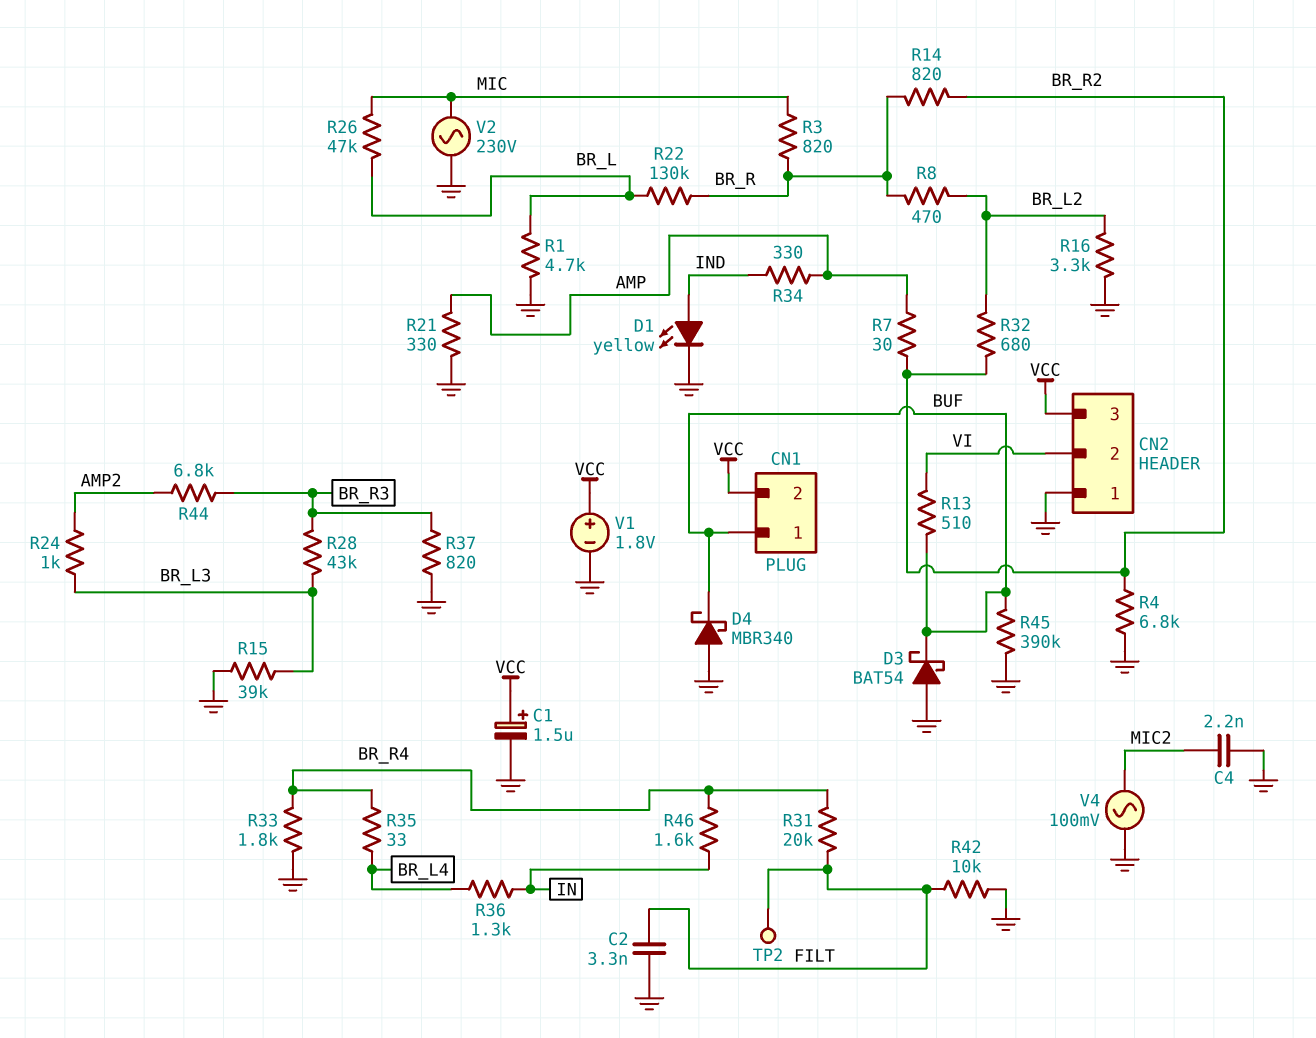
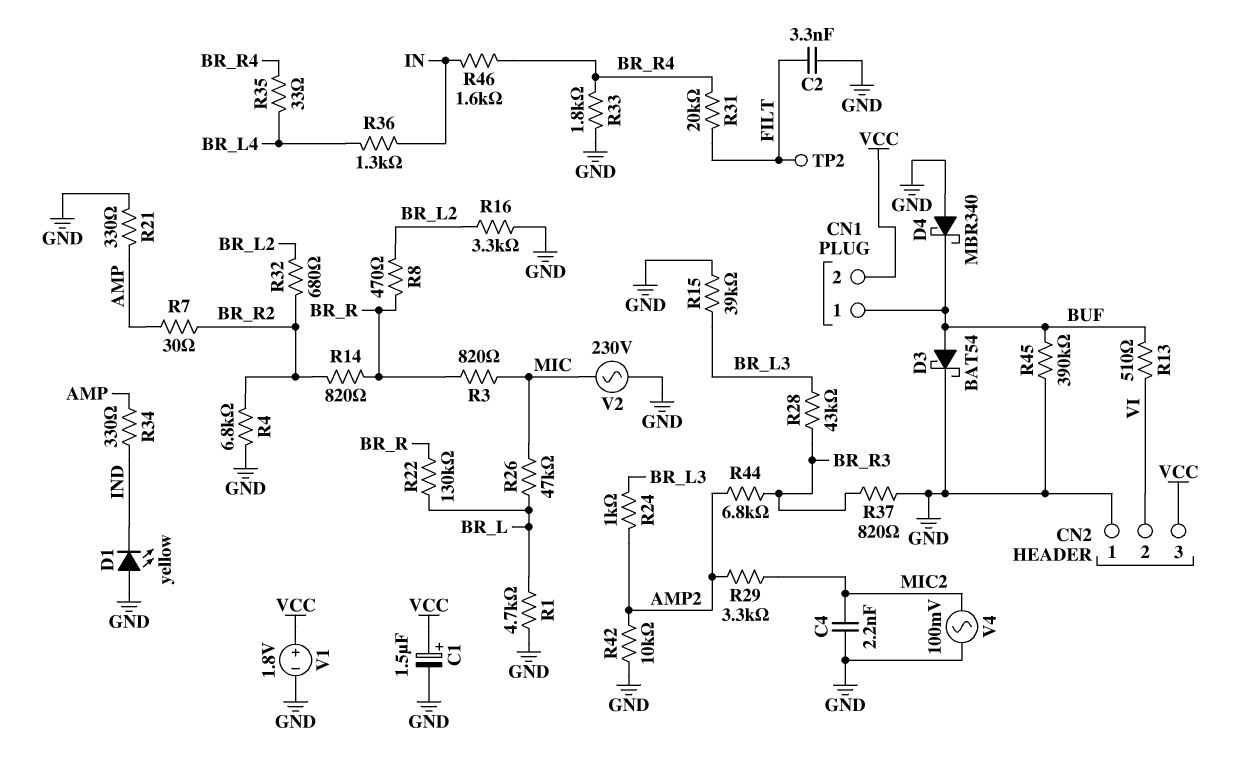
D1: LED yellow (A IND, K GND) -> LED yellow (A GND, K IND)
D3: schottky BAT54 (A GND, K BUF) -> schottky BAT54 (A BUF, K GND)
R29: none -> 3.3k (AMP2, MIC2)
R42: 10k (FILT, GND) -> 10k (AMP2, GND)

